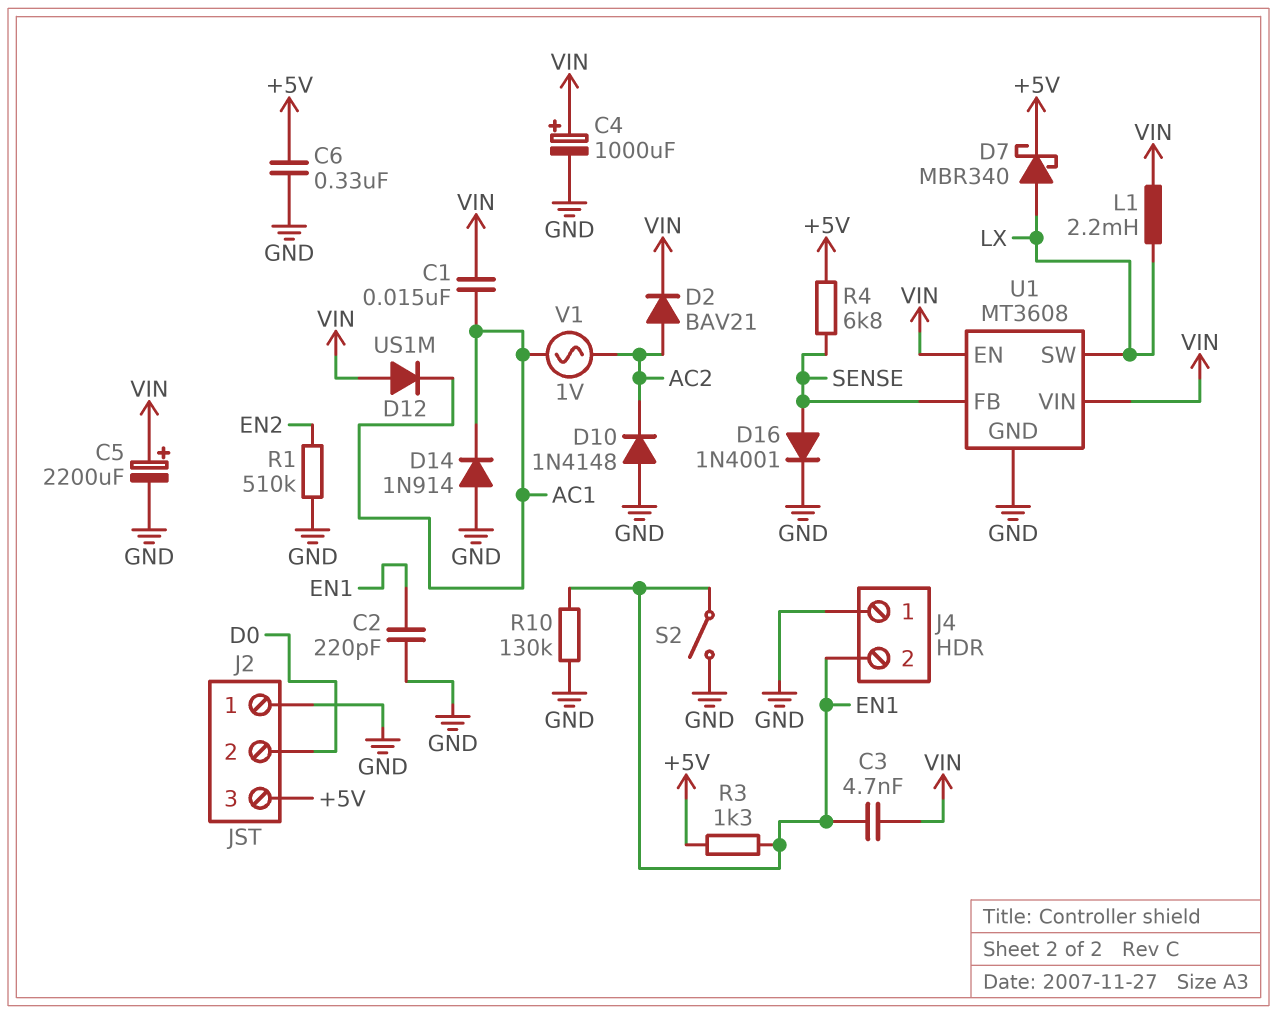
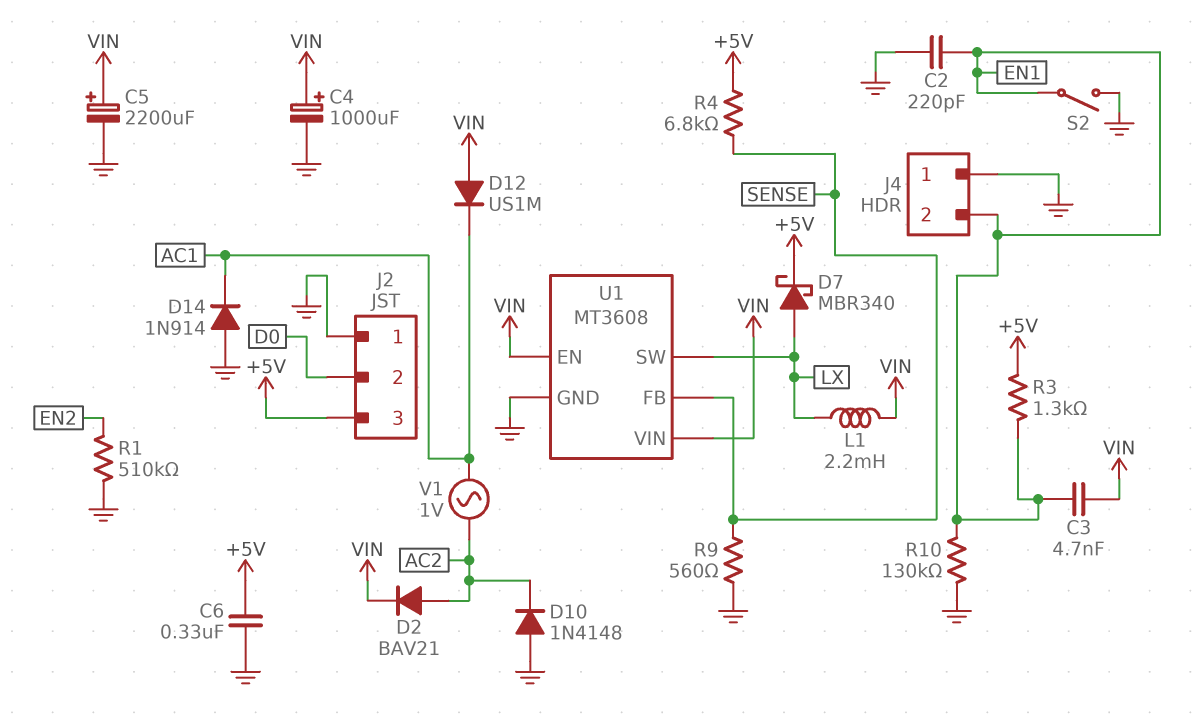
C1: 15nF (AC1, VIN) -> none
D16: diode 1N4001 (A SENSE, K GND) -> none
R9: none -> 560 (GND, SENSE)

